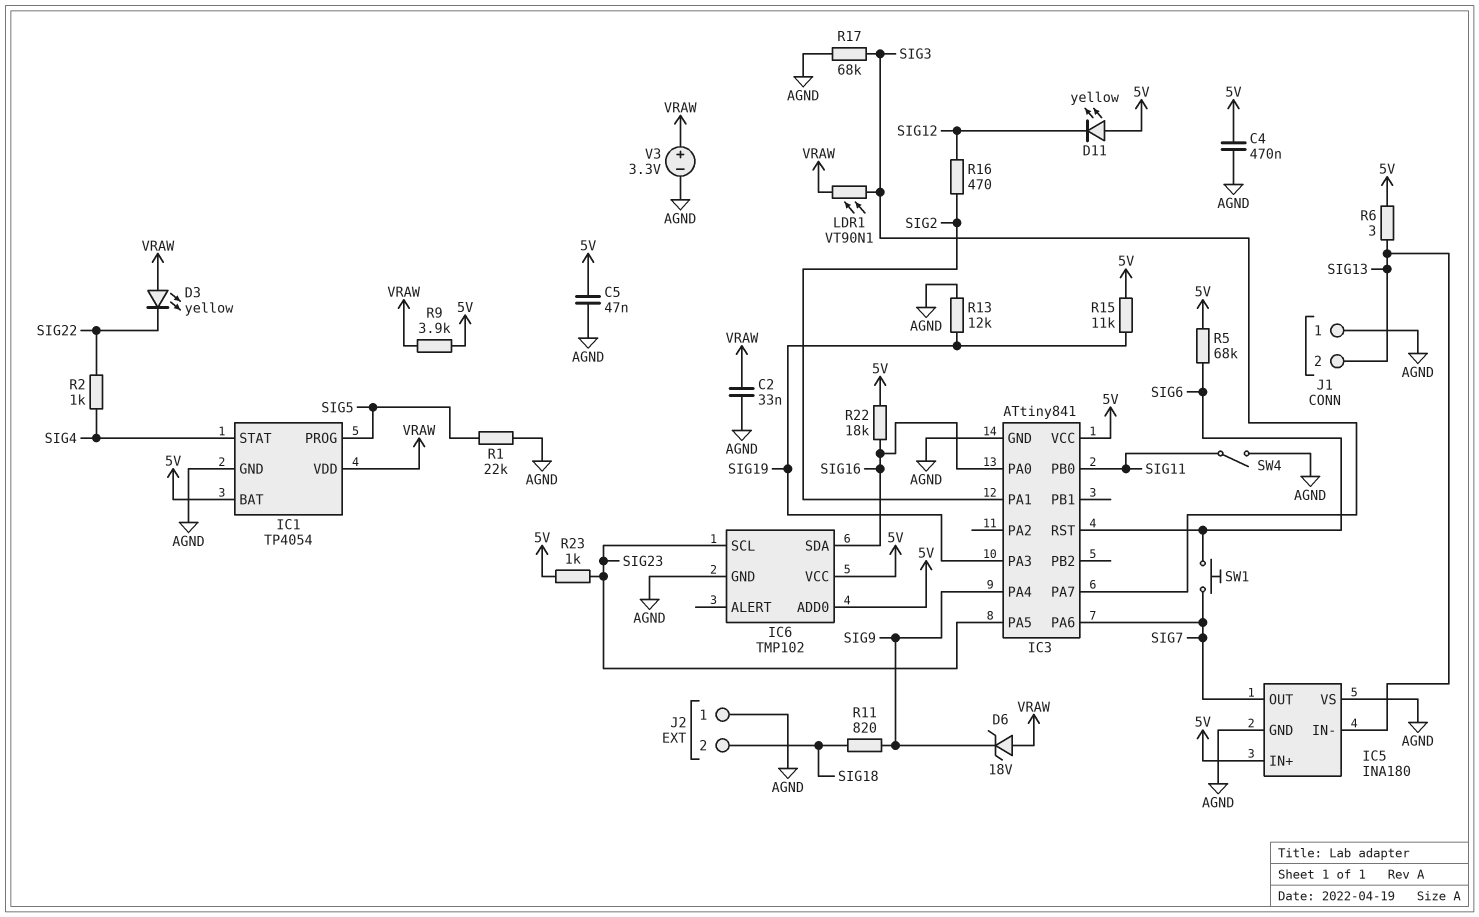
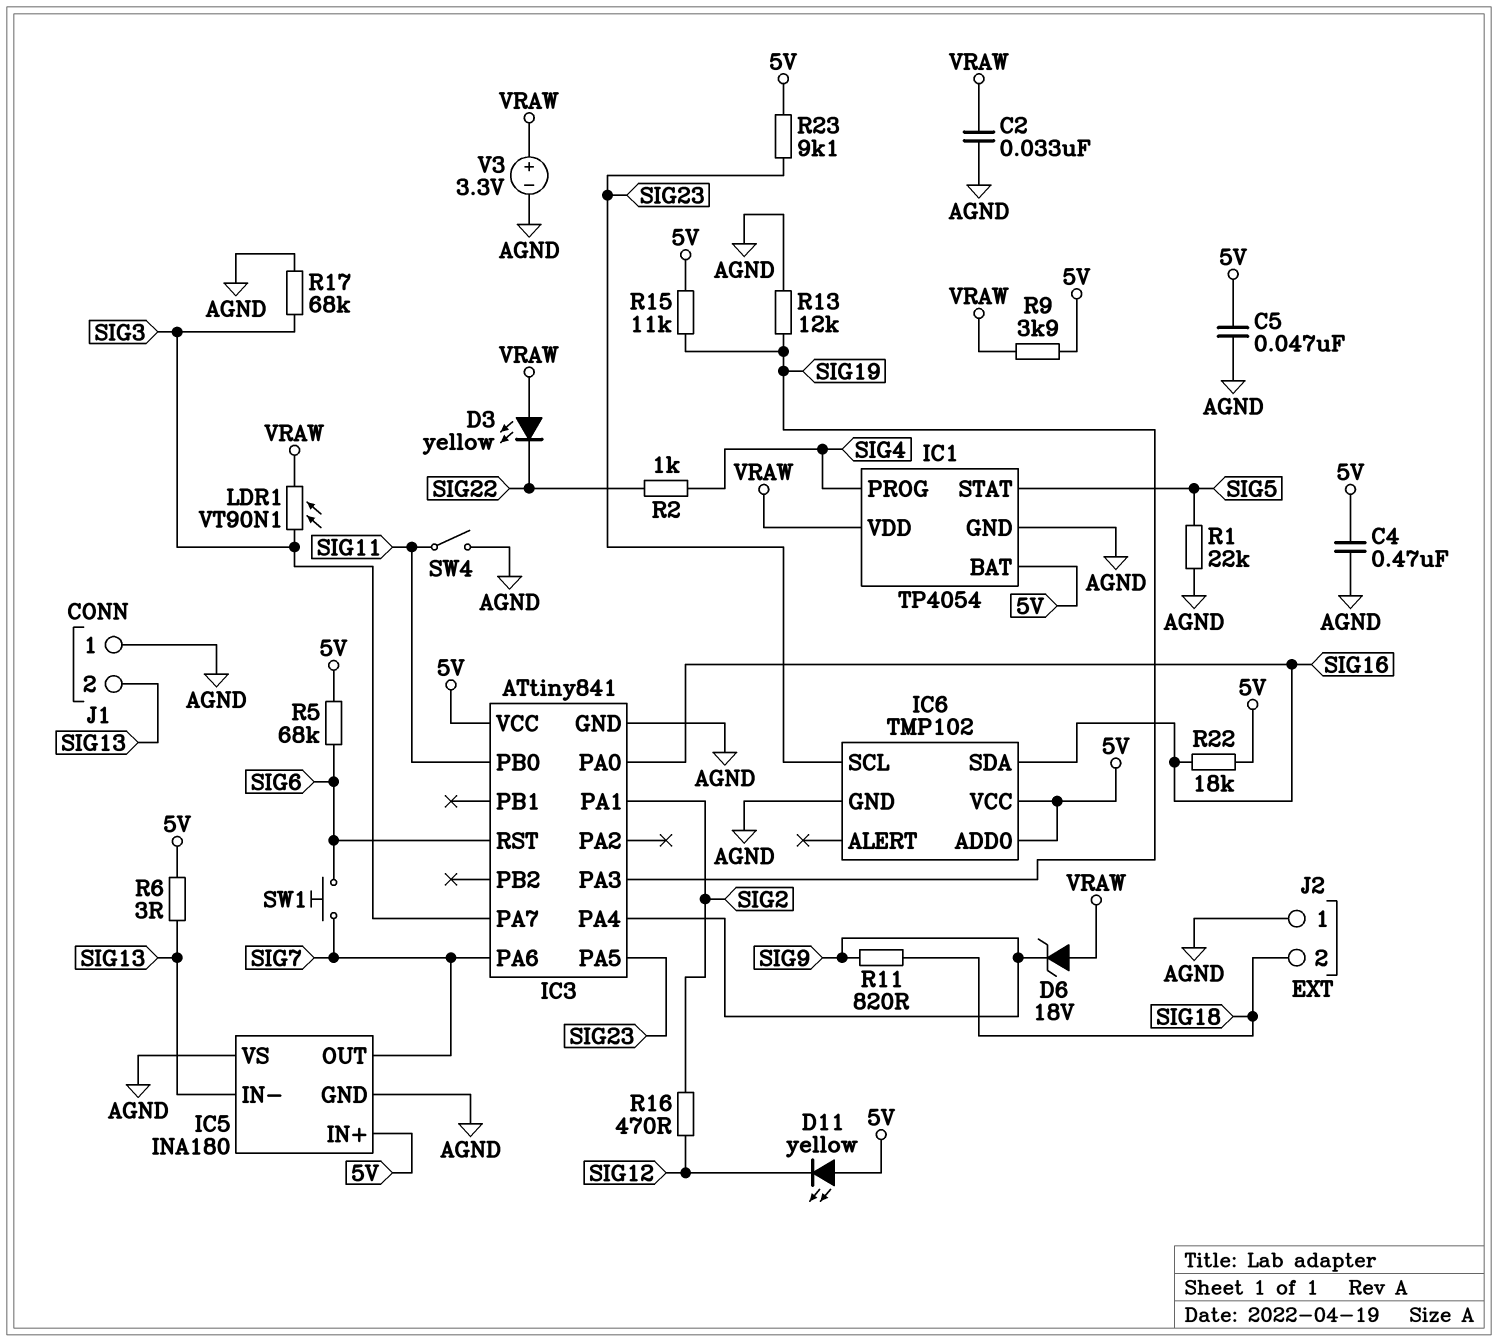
IC1 pin PROG: SIG5 -> SIG4
IC1 pin STAT: SIG4 -> SIG5
R23: 1k (5V, SIG23) -> 9.1k (5V, SIG23)

